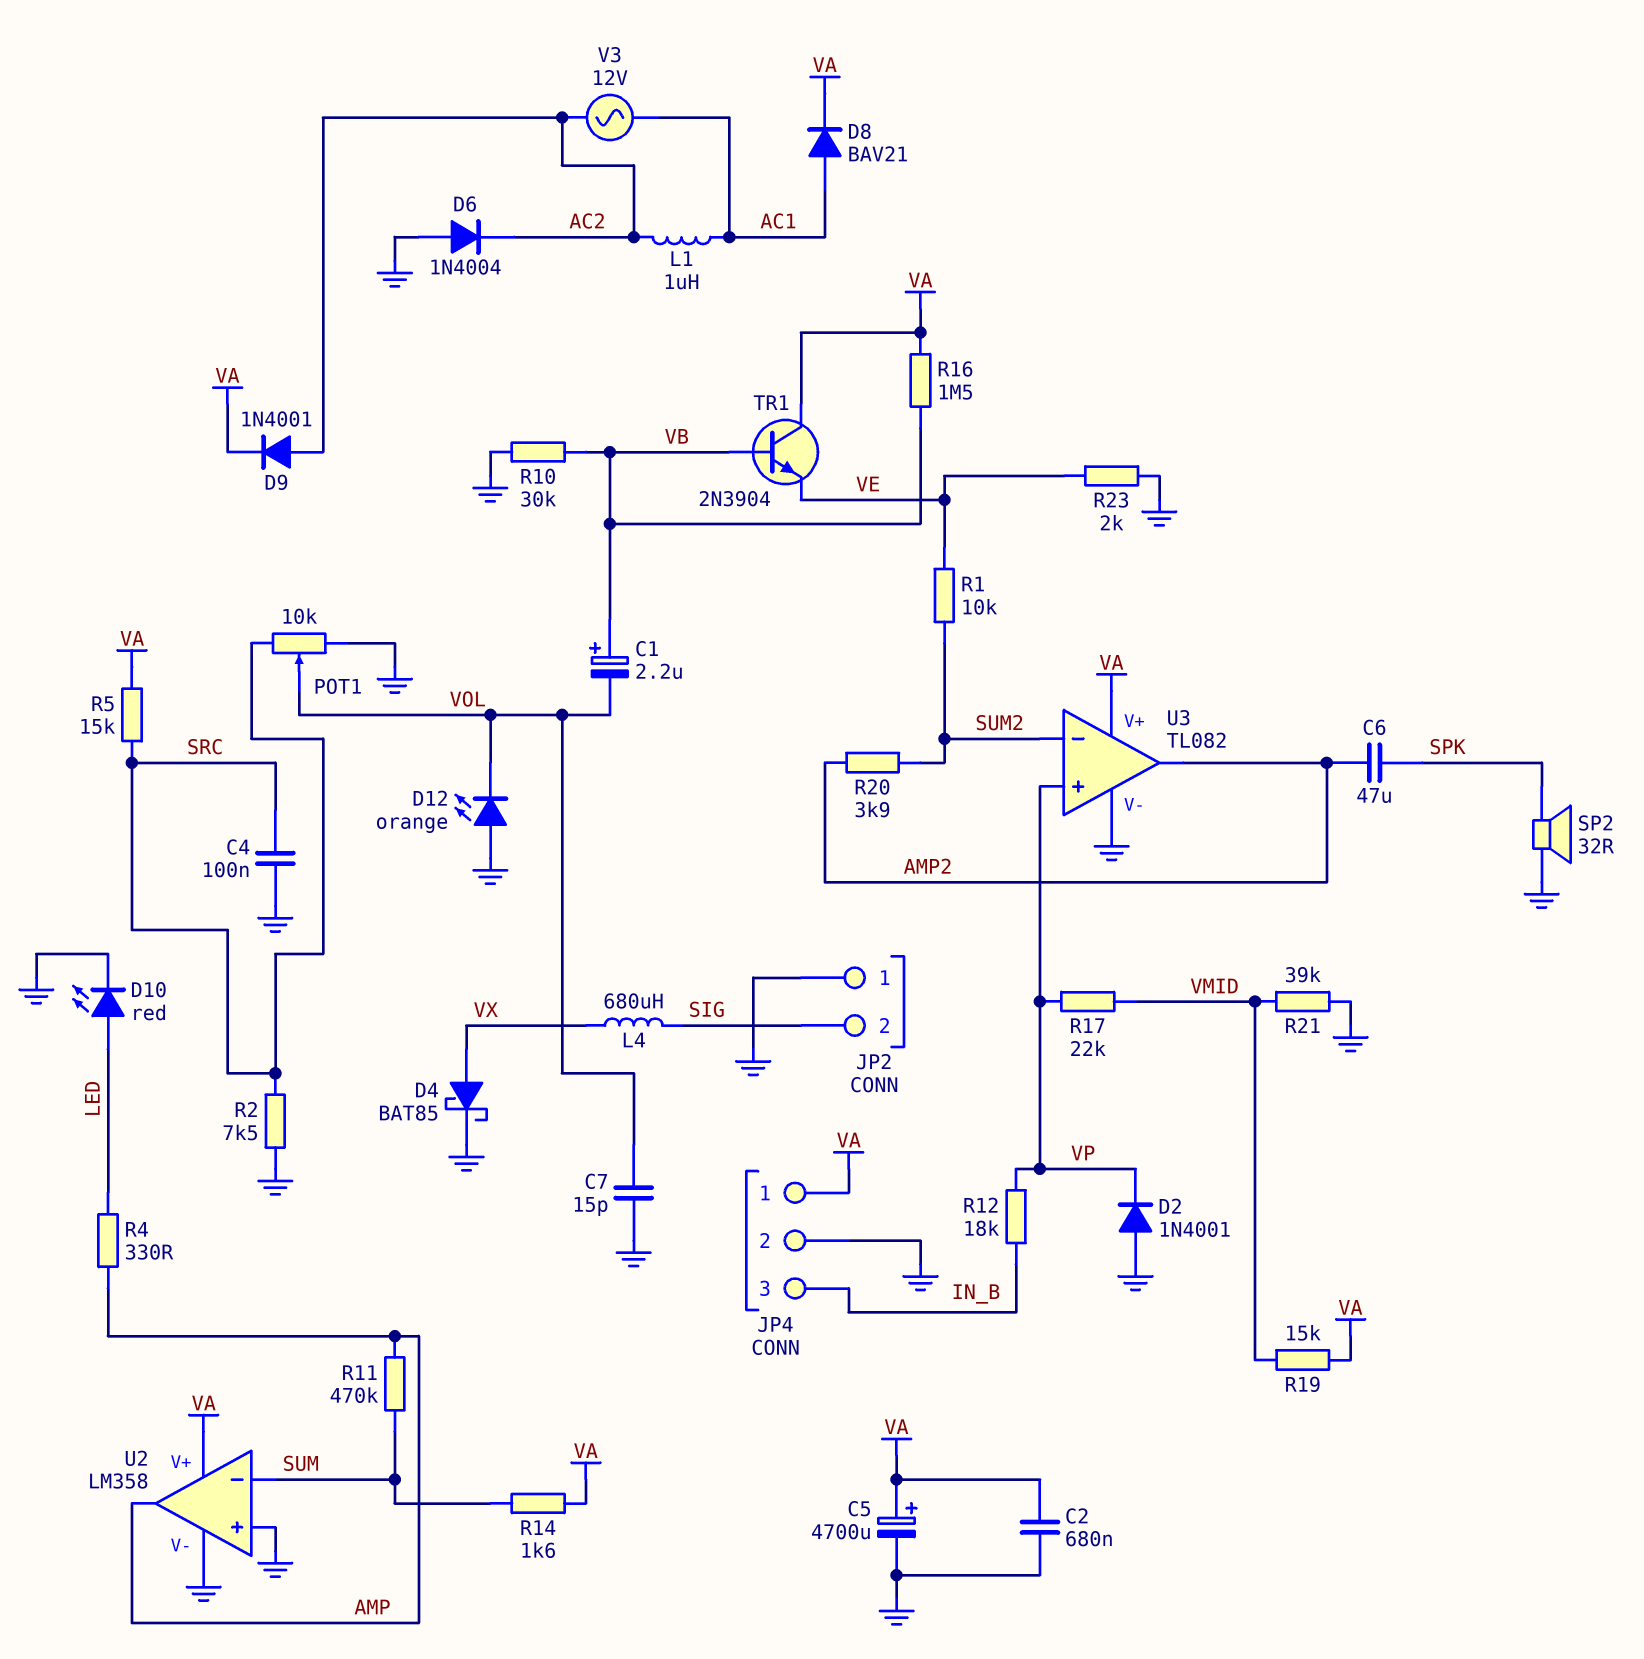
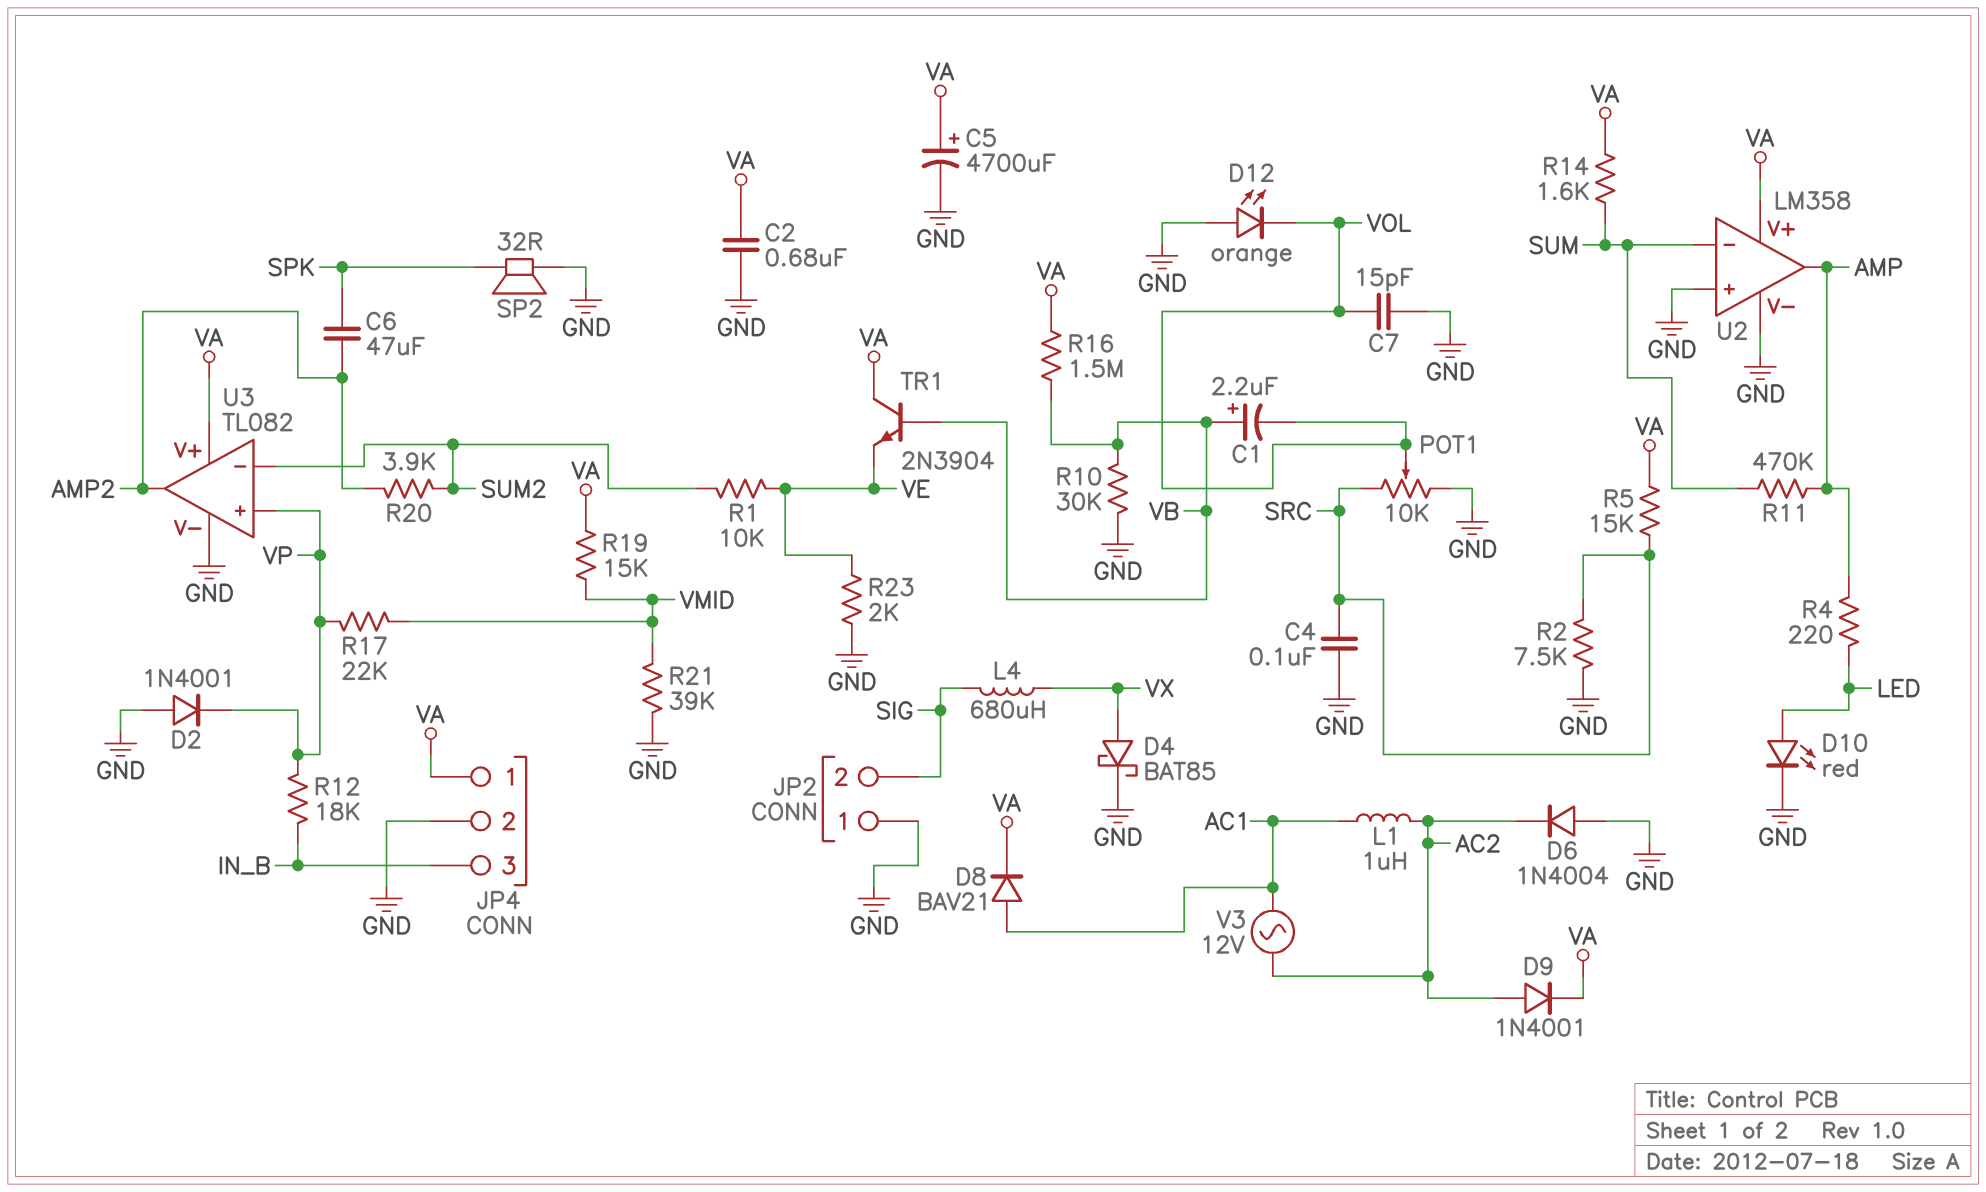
R4: 330 (AMP, LED) -> 220 (AMP, LED)

